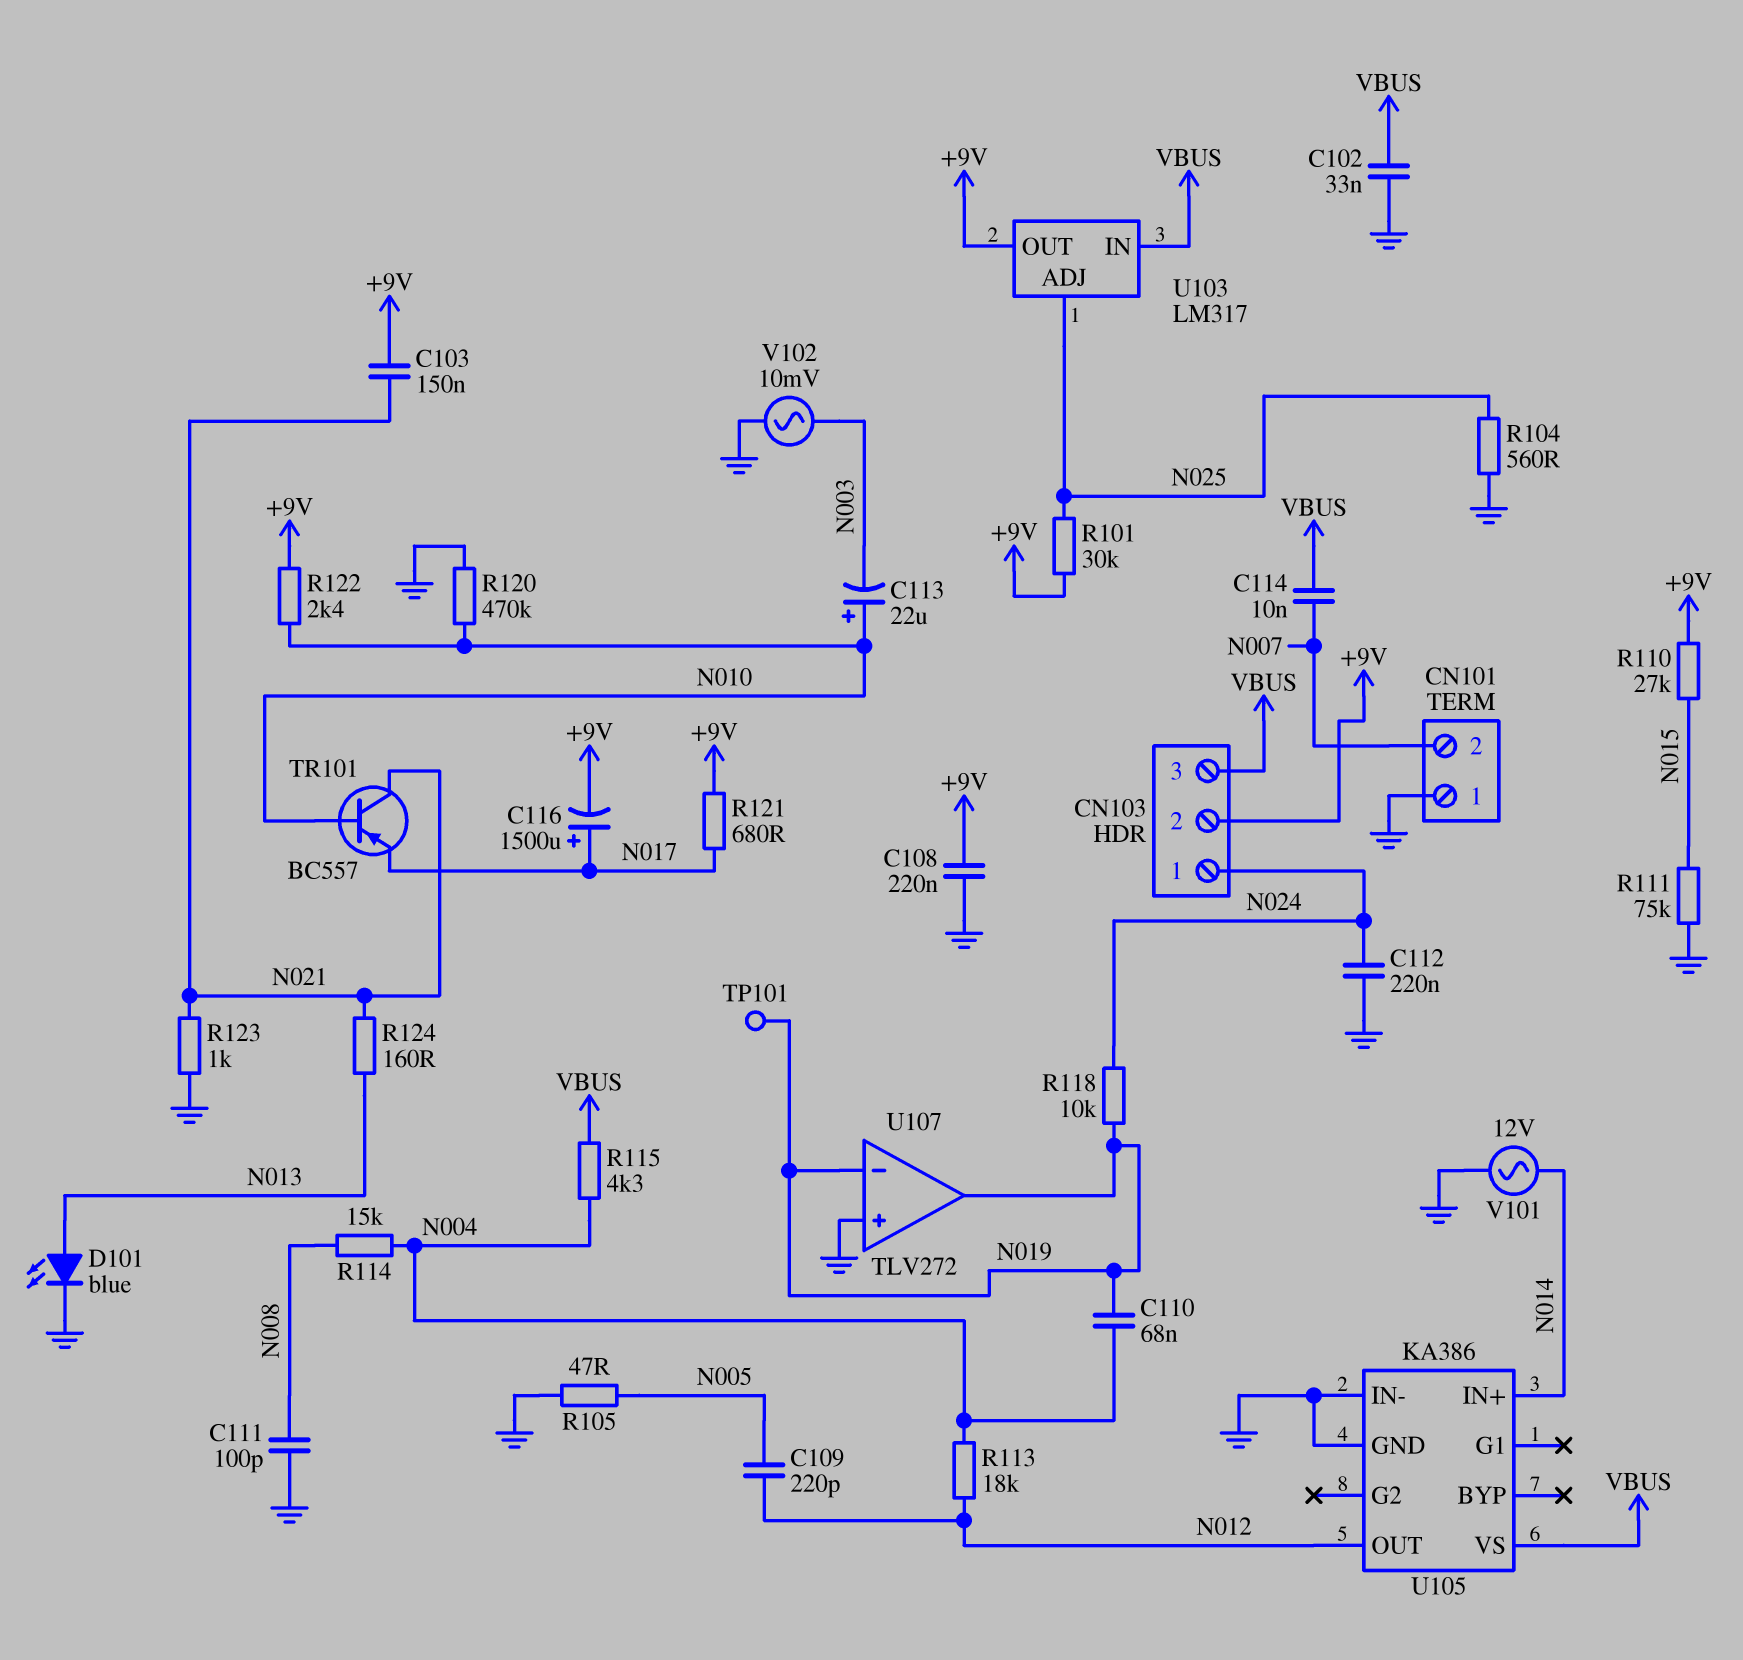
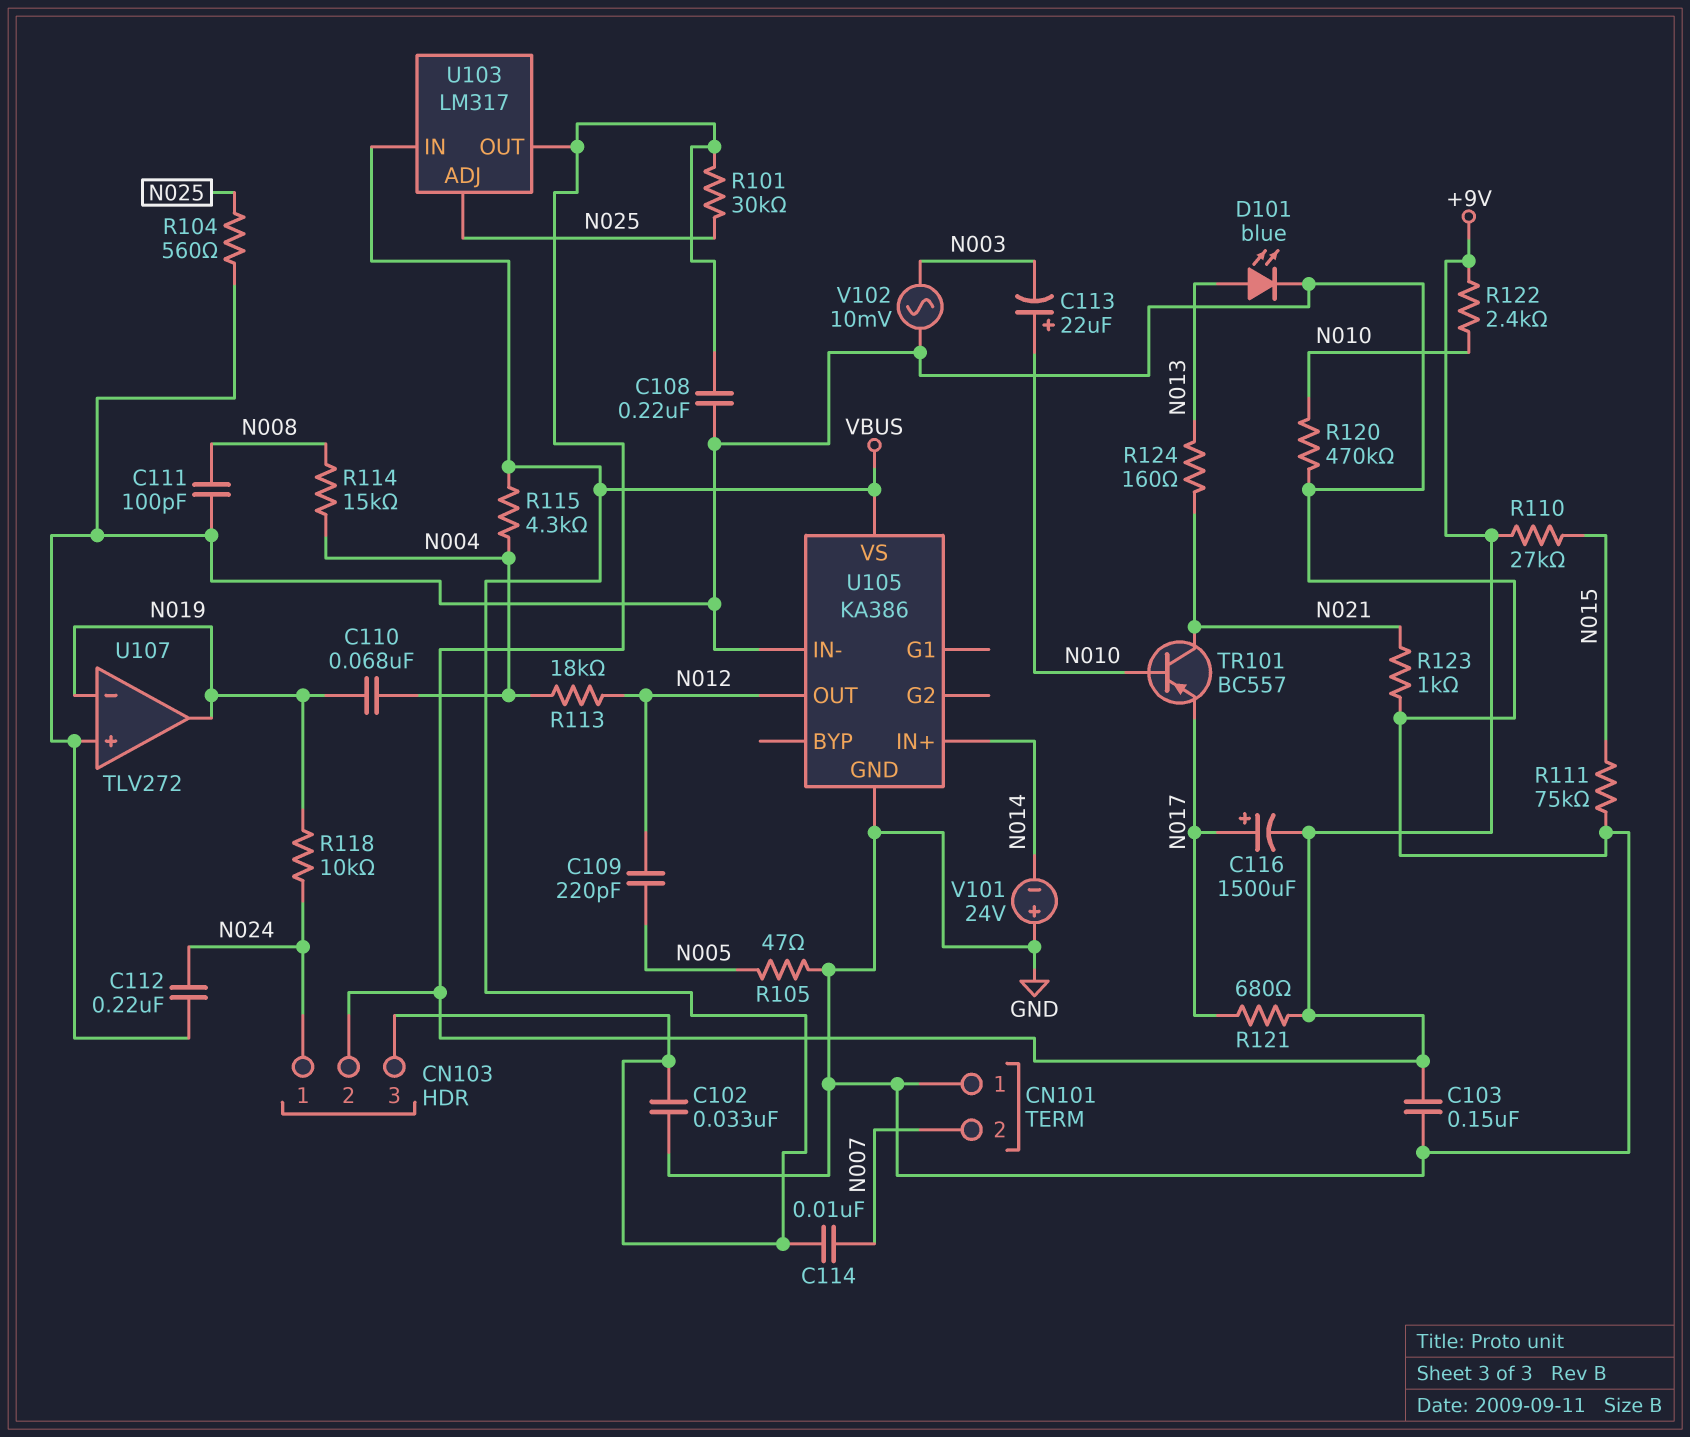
C103: 150nF (+9V, N021) -> 150nF (+9V, GND)
TP101: test point (N019) -> none
V101: AC 12V (GND, N014) -> 24V (plus GND, minus N014)

